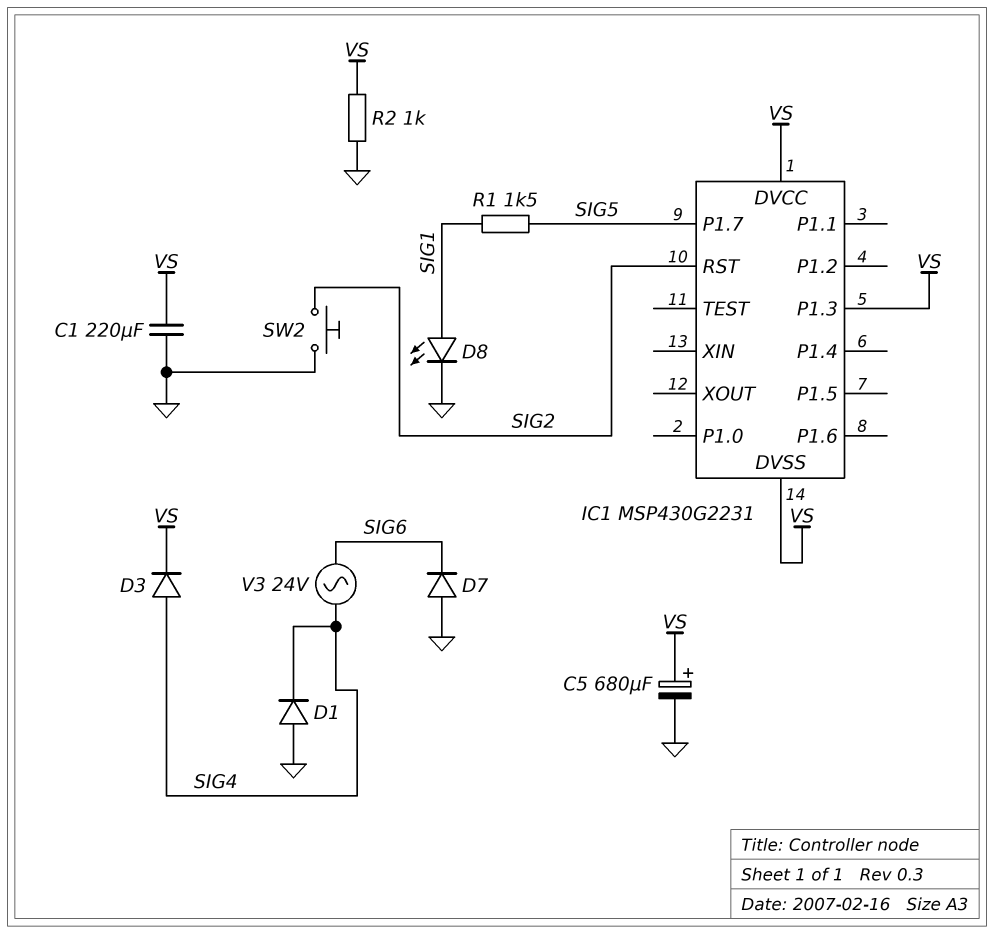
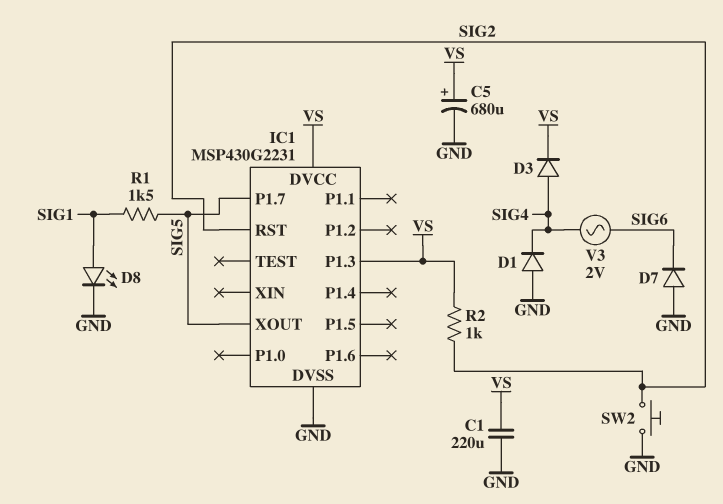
IC1 pin DVSS: VS -> GND
IC1 pin XOUT: none -> SIG5
R2: 1k (GND, VS) -> 1k (SIG2, VS)
V3: AC 24V (SIG4, SIG6) -> AC 2V (SIG4, SIG6)

